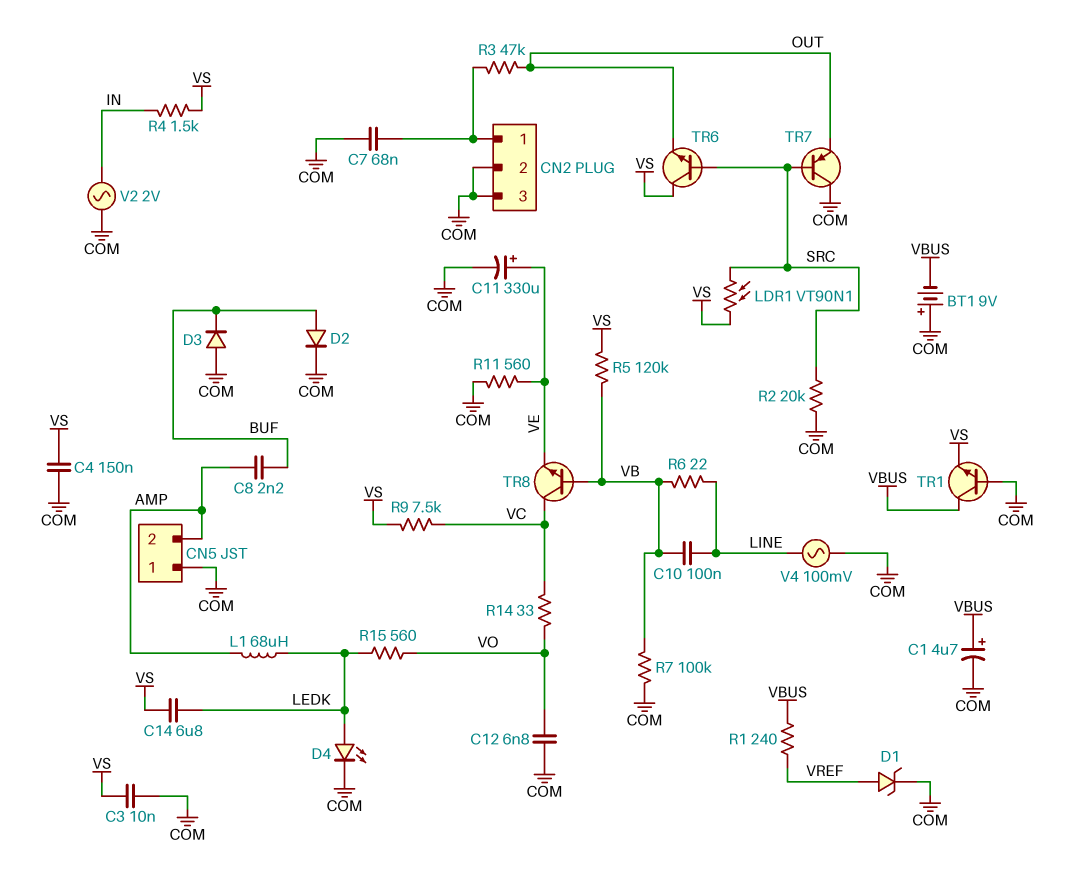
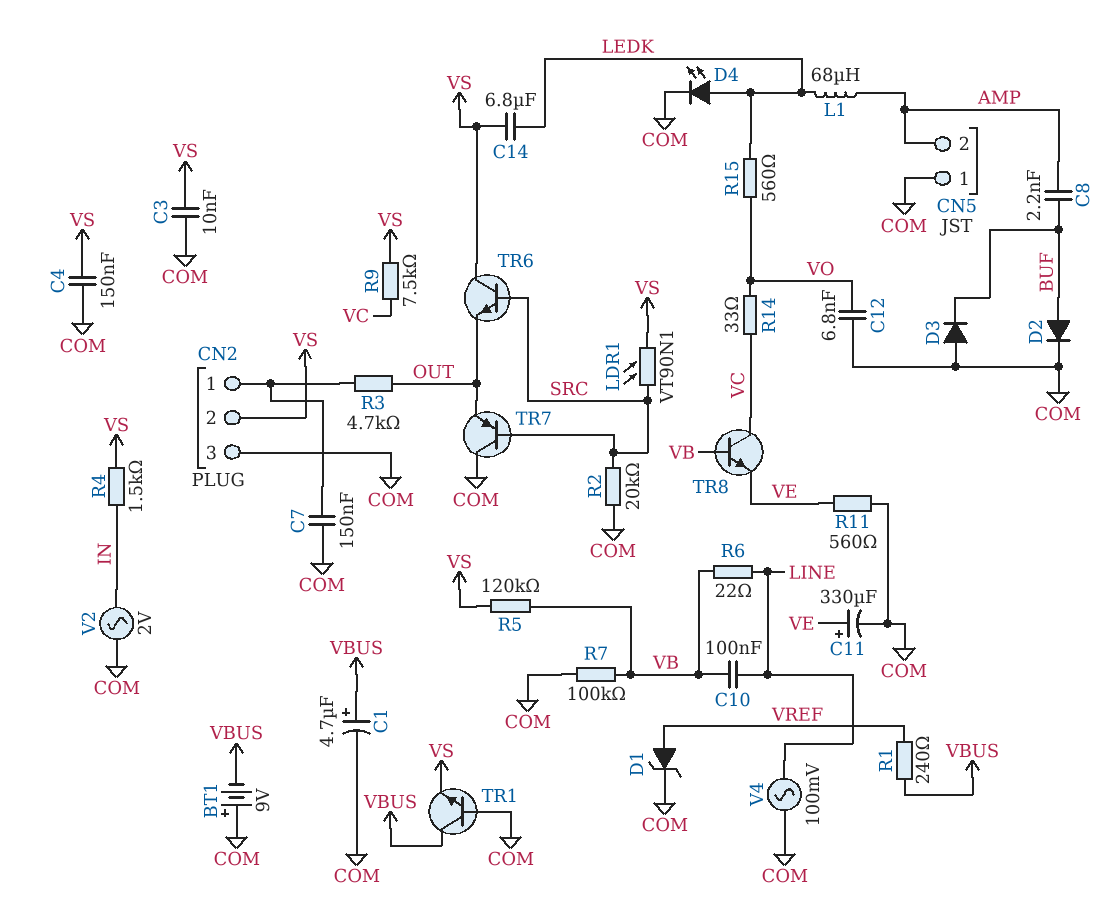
C7: 68nF (CN2/1, COM) -> 150nF (CN2/1, COM)
CN2 pin 2: COM -> VS
R3: 47k (CN2/1, OUT) -> 4.7k (CN2/1, OUT)

